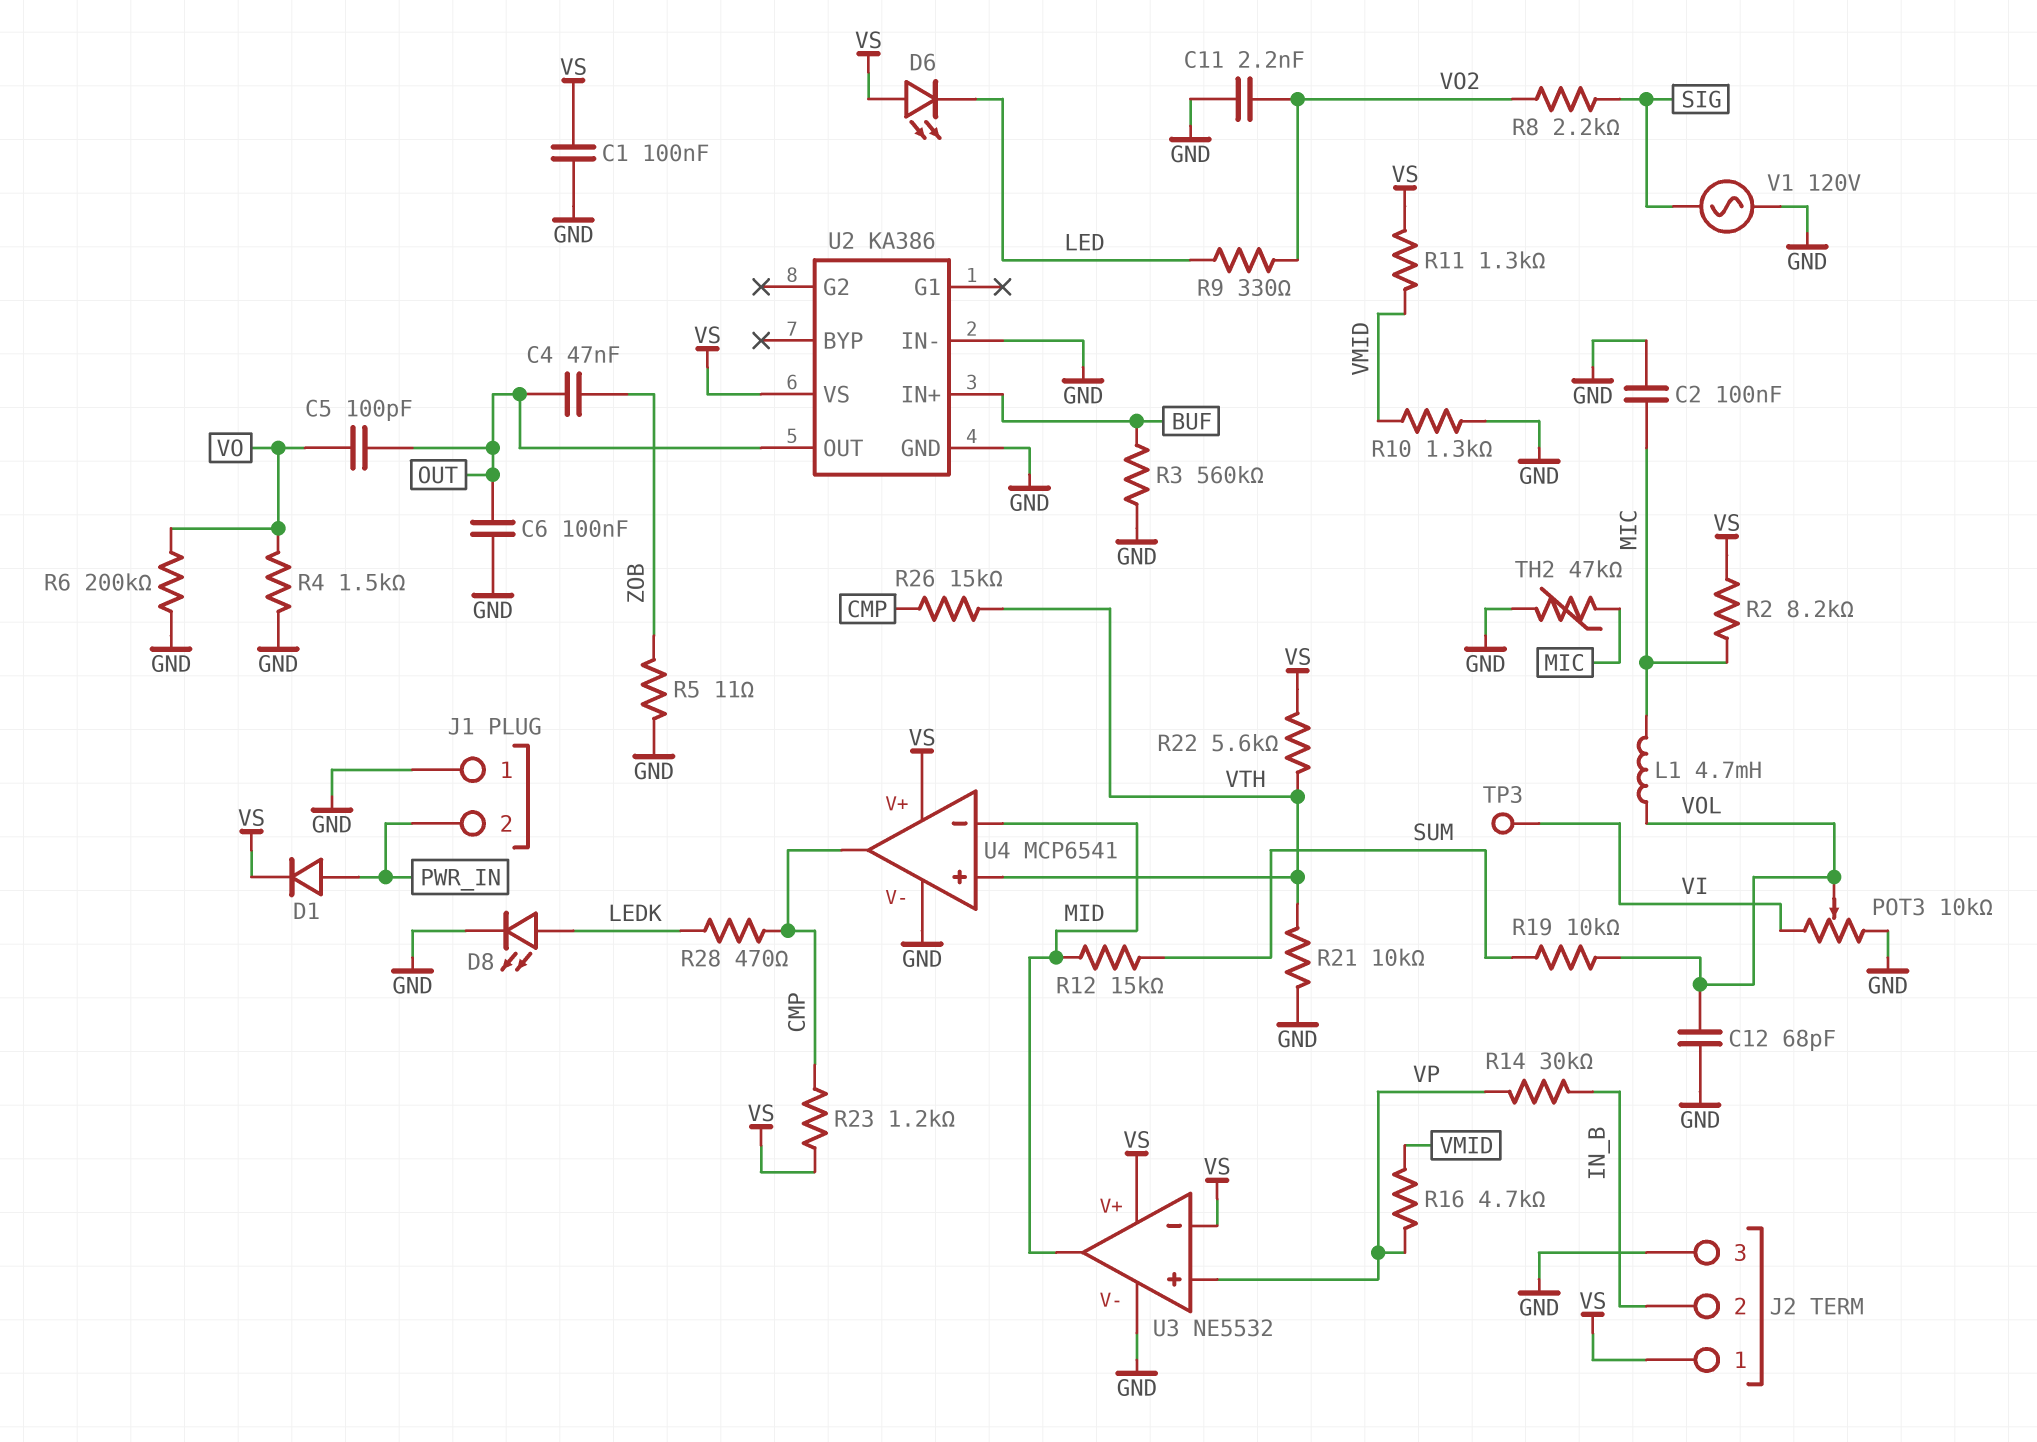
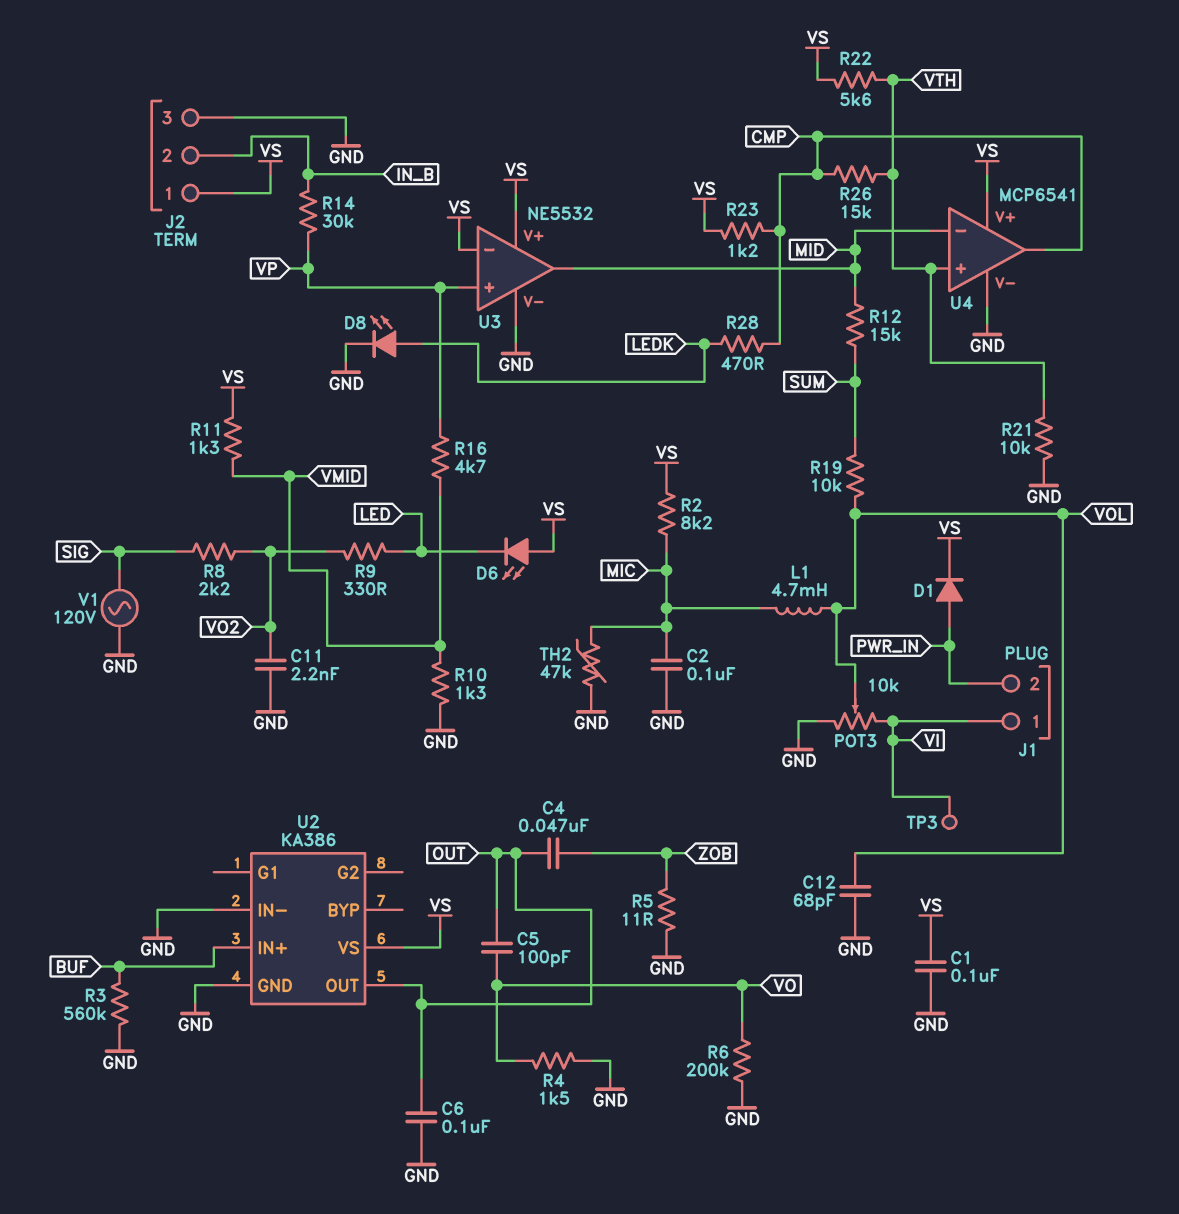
J1 pin 1: GND -> VI

